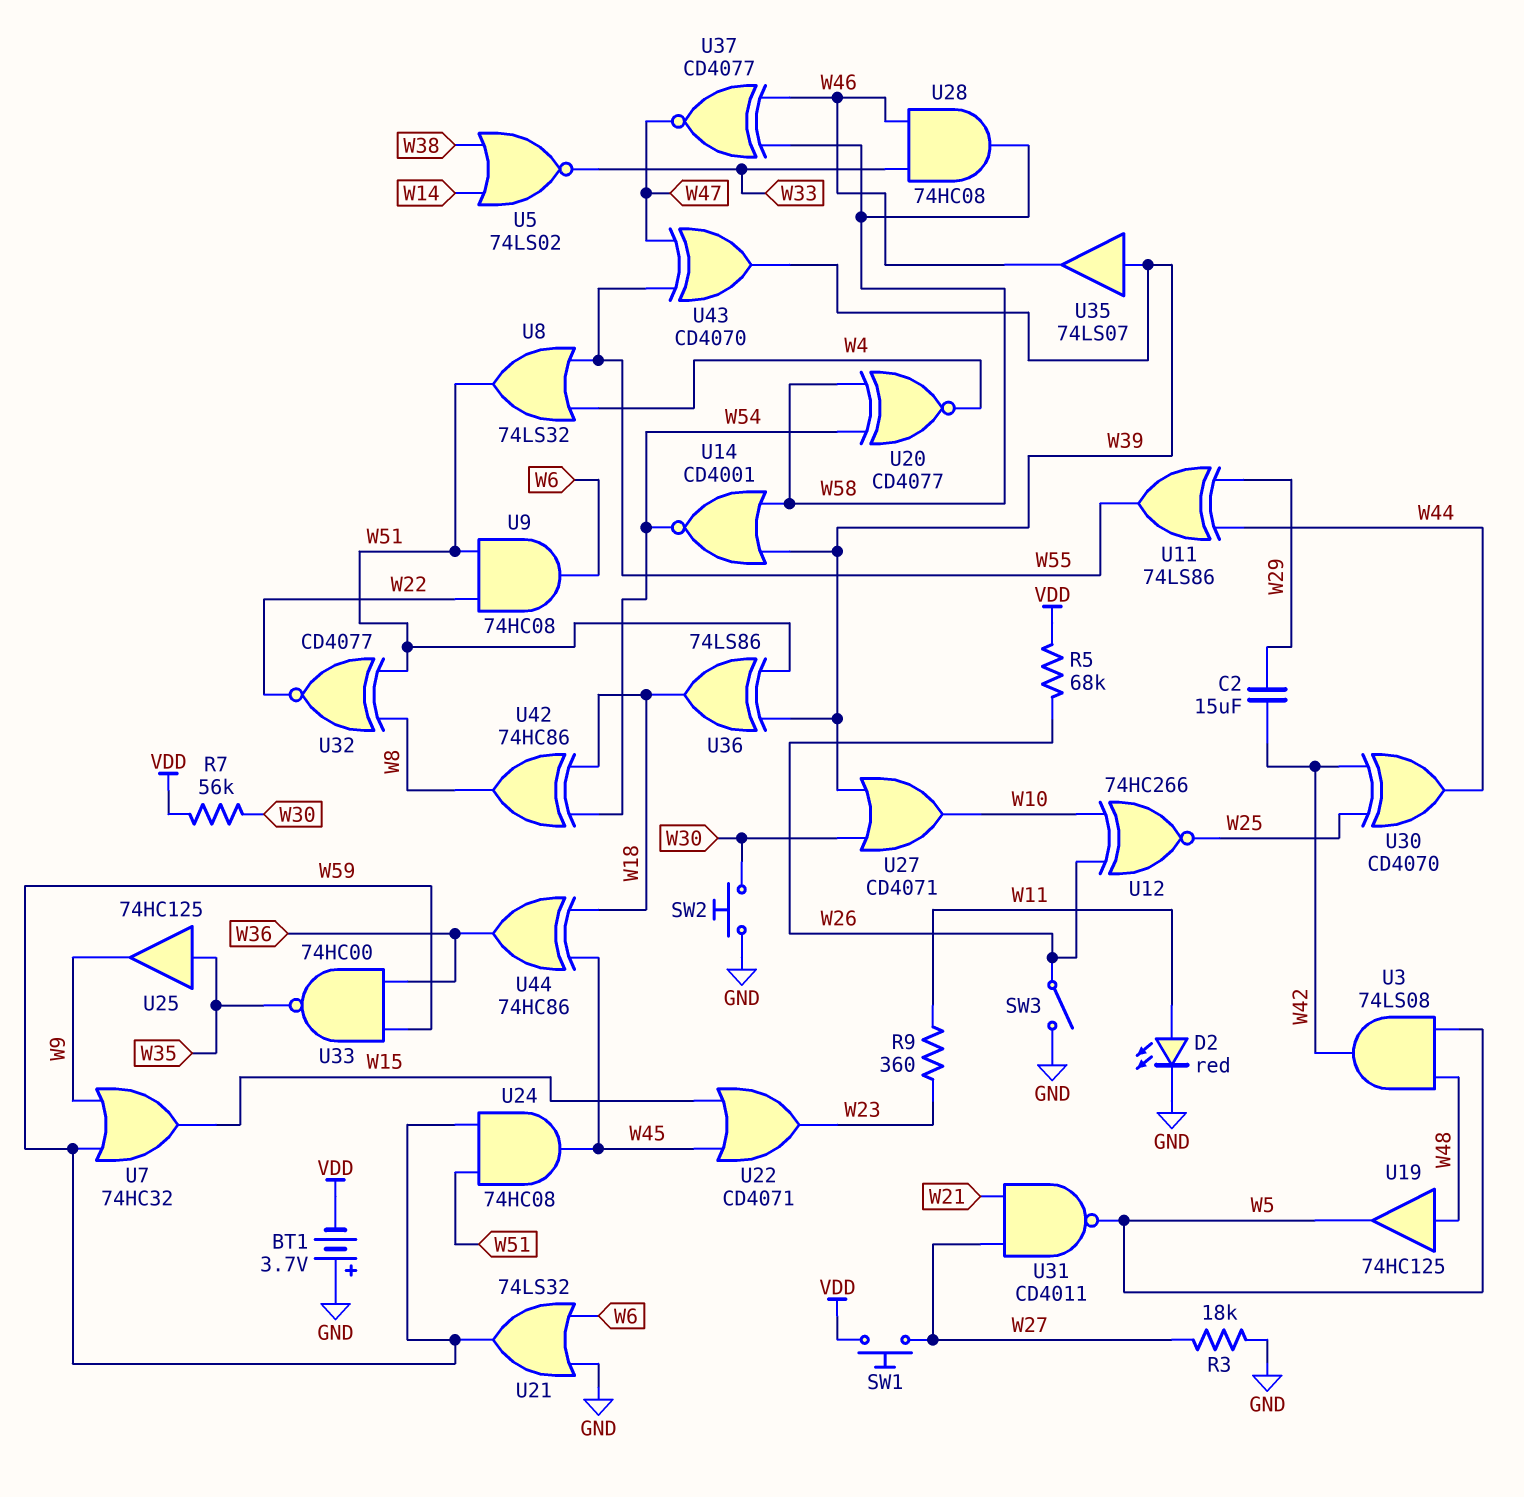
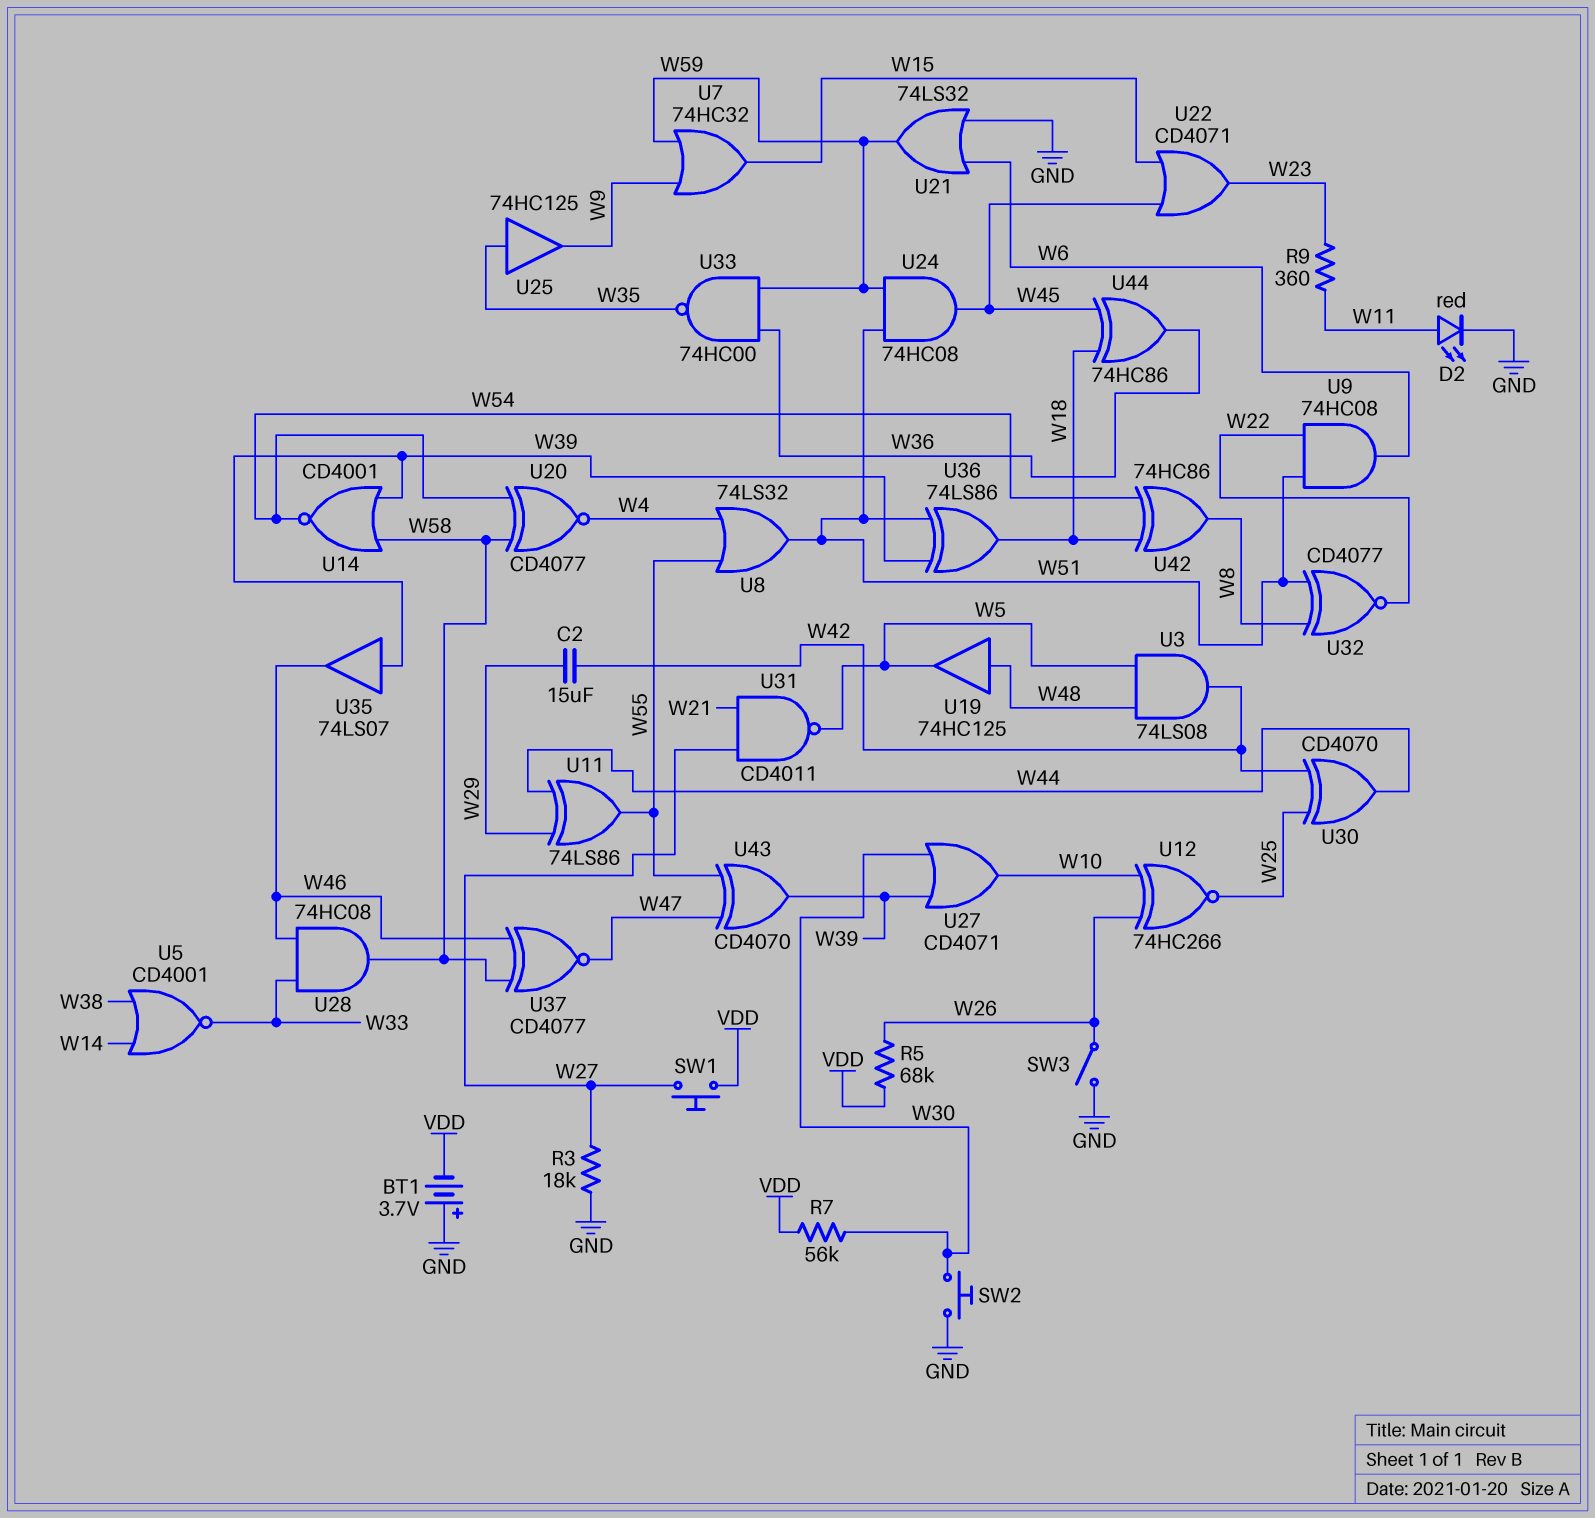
U5: NOR 74LS02 (in W14, in W38, out W33) -> NOR CD4001 (in W14, in W38, out W33)

